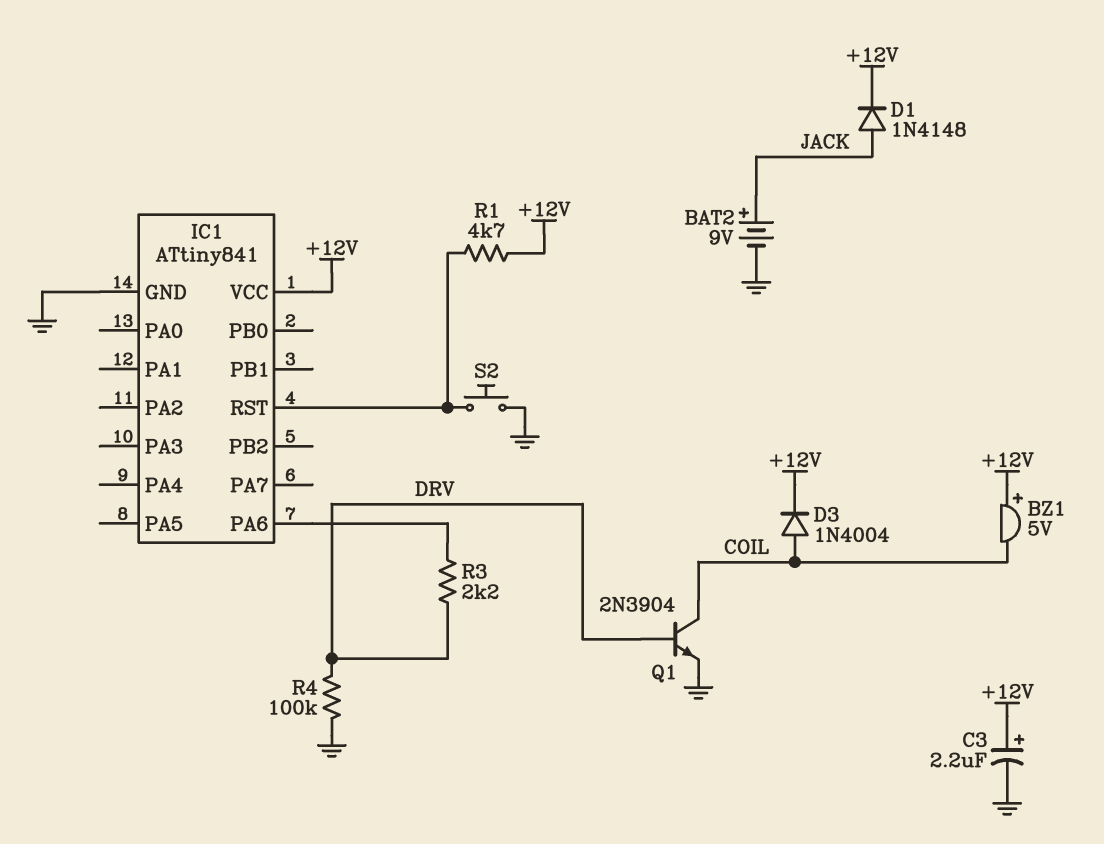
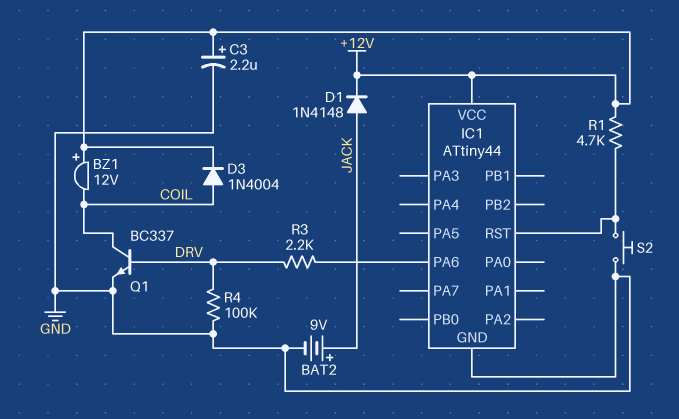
BZ1: buzzer 5V (plus +12V, minus COIL) -> buzzer 12V (plus +12V, minus COIL)
IC1: ATtiny841 -> ATtiny44
Q1: NPN 2N3904 (B DRV, C COIL, E GND) -> NPN BC337 (B DRV, C COIL, E GND)

